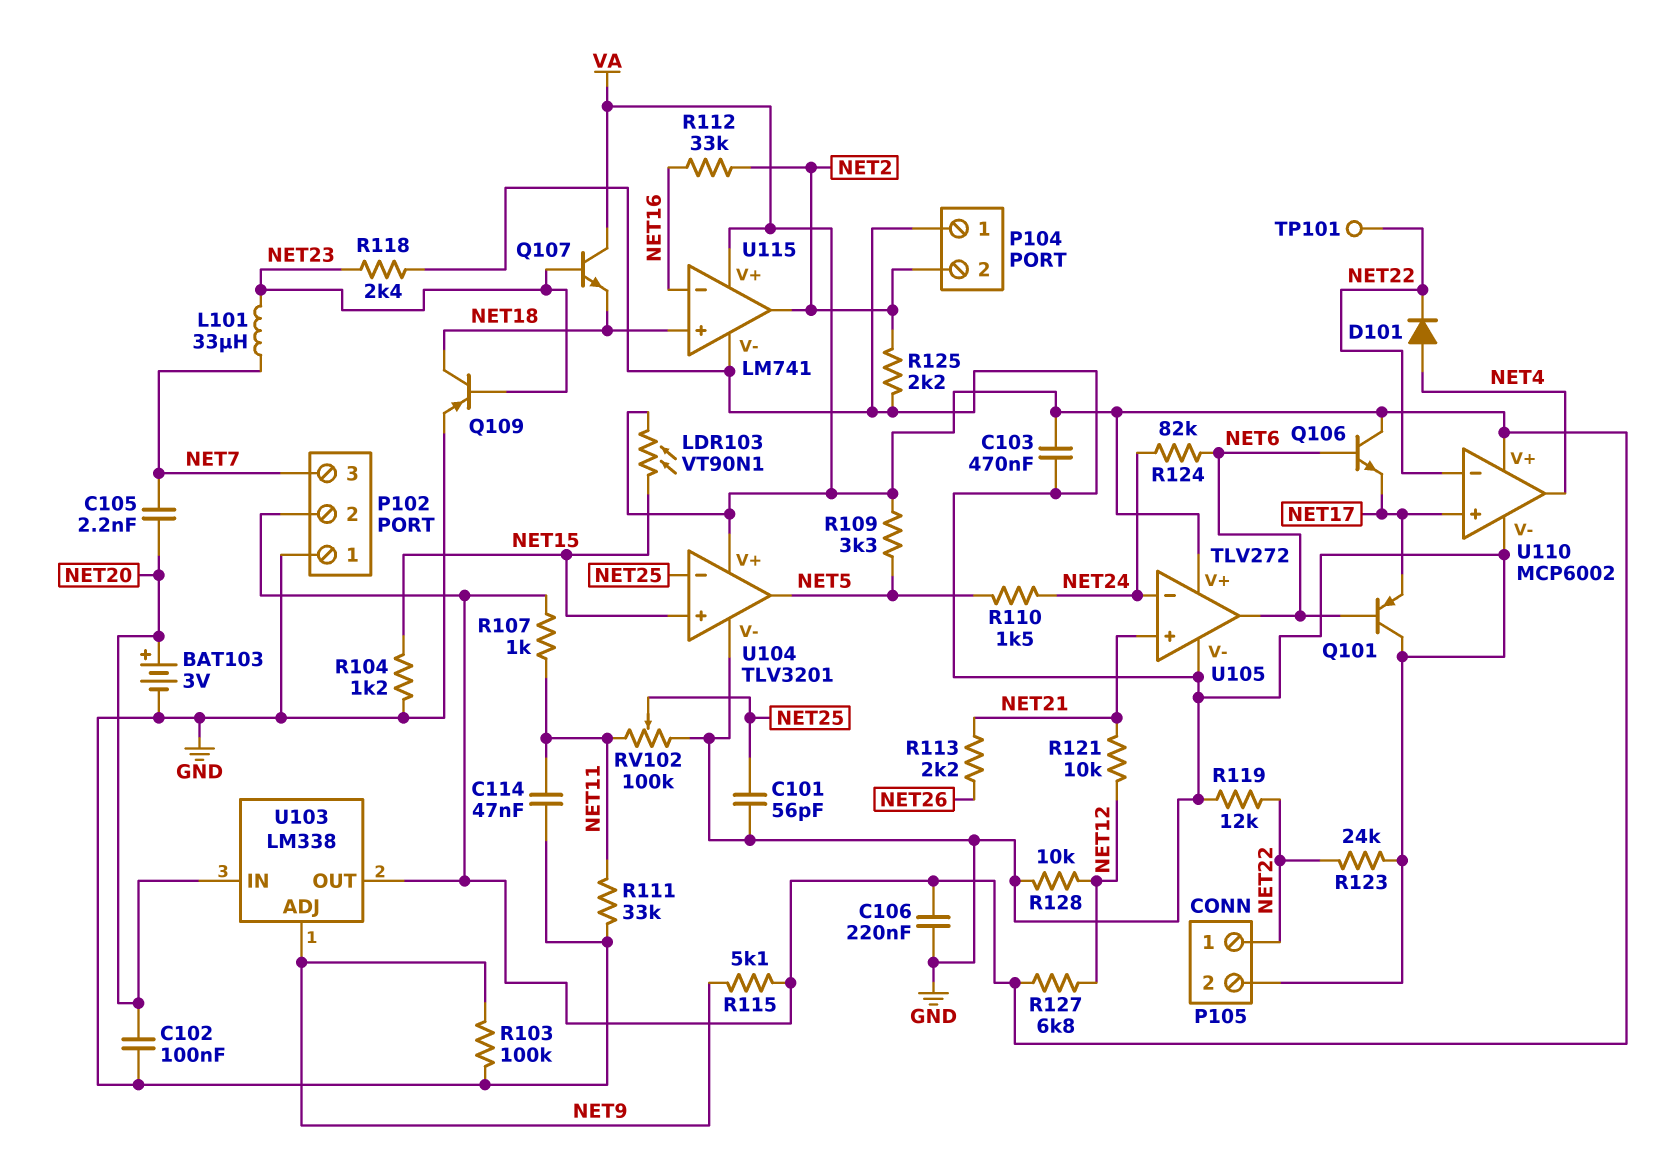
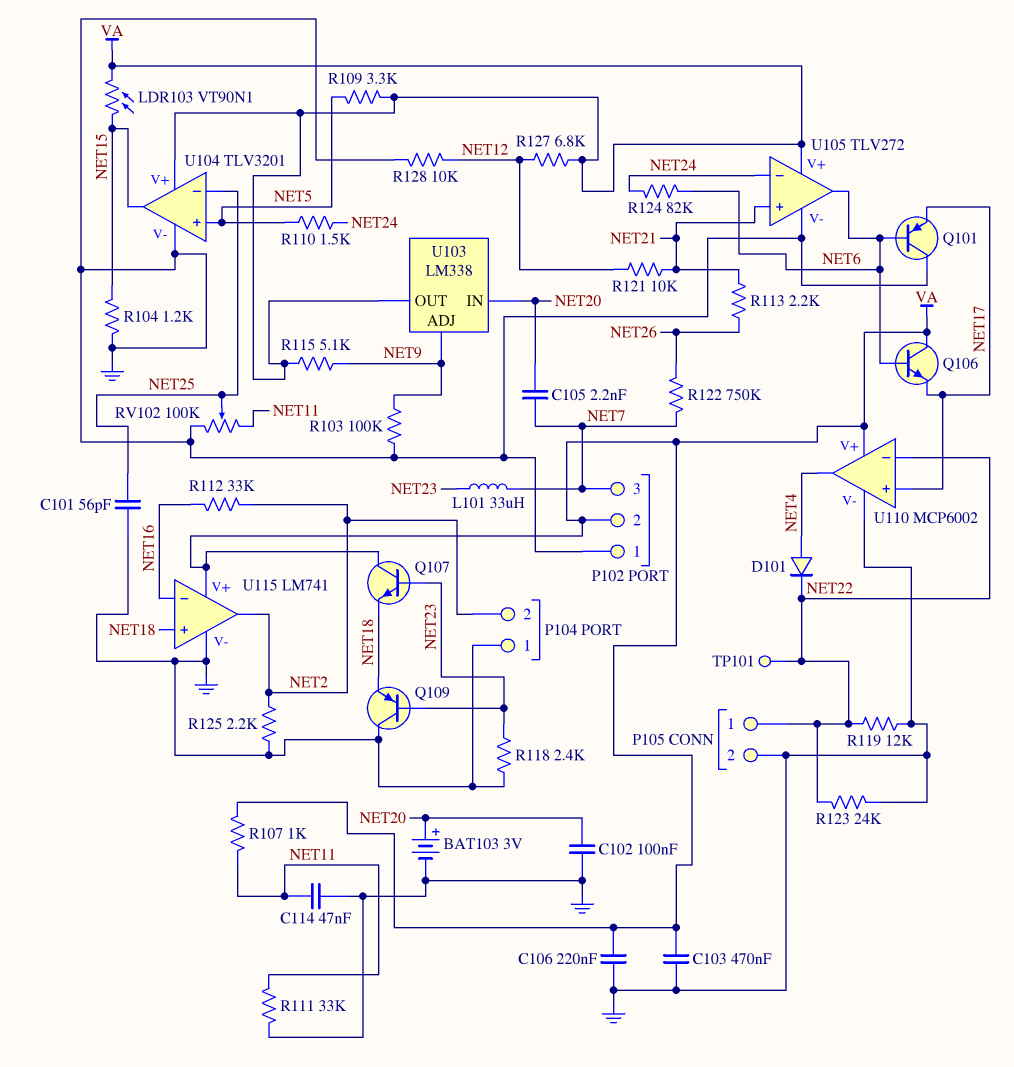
Q109: PNP (B NET23, C NET18, E GND) -> PNP (B NET23, C GND, E NET18)
R122: none -> 750k (NET7, NET26)
U104 pin in+: NET15 -> NET5
U104 pin out: NET5 -> NET15

